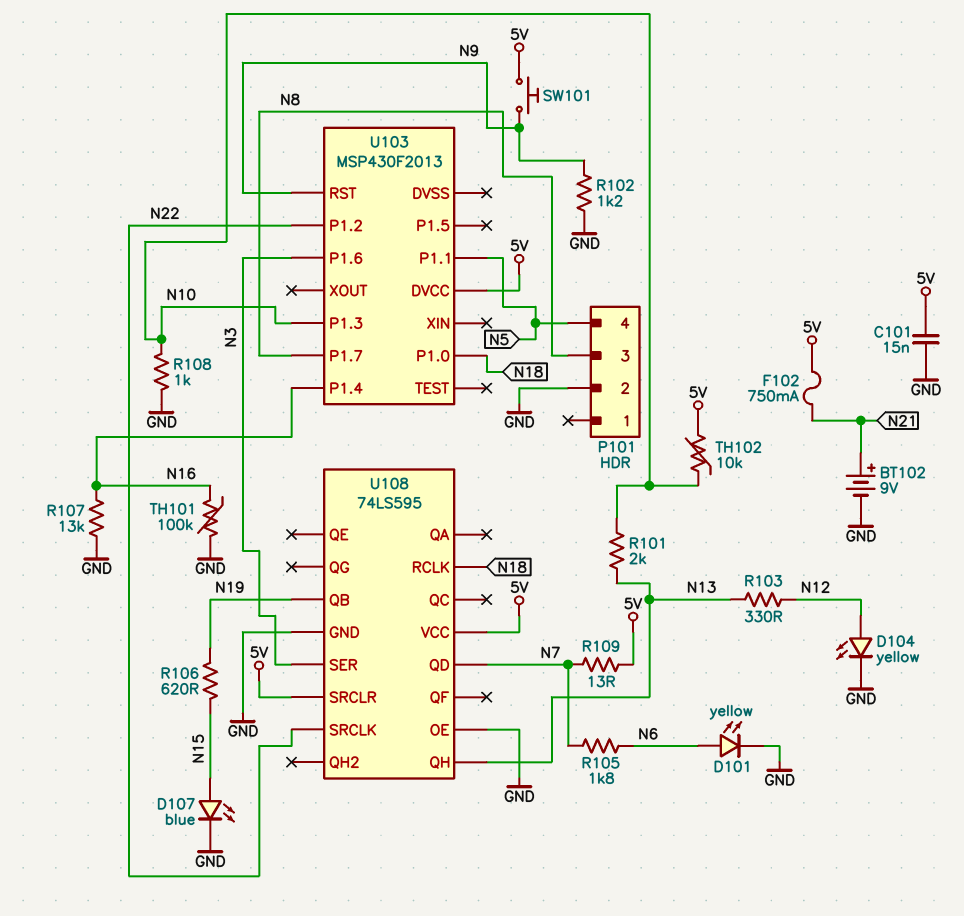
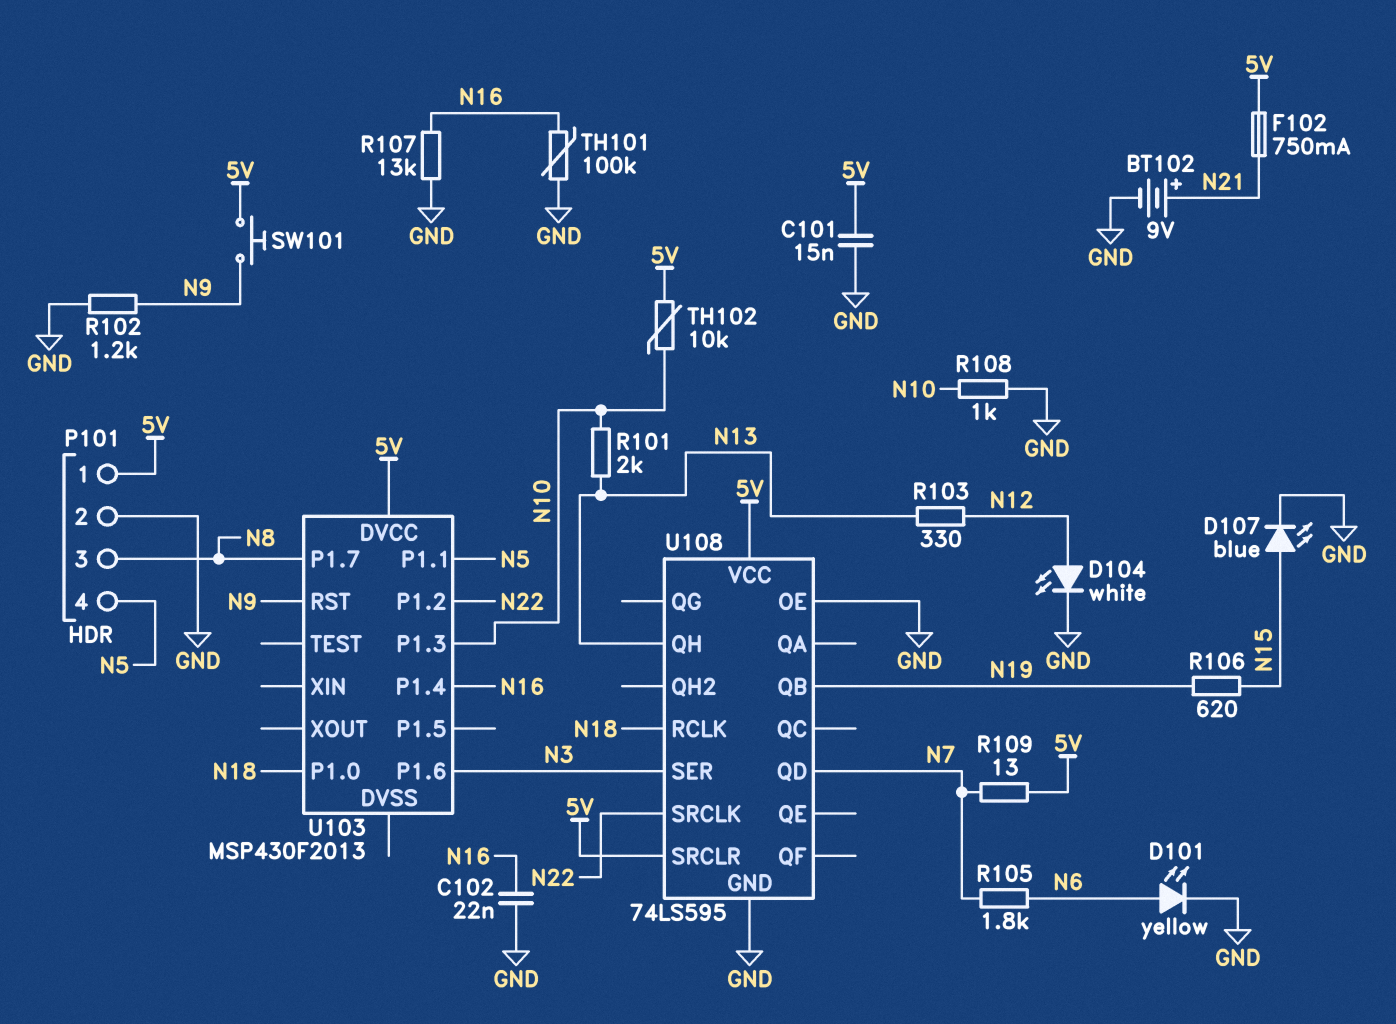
C102: none -> 22nF (GND, N16)
D104: LED yellow (A N12, K GND) -> LED white (A N12, K GND)
P101 pin 1: none -> 5V

